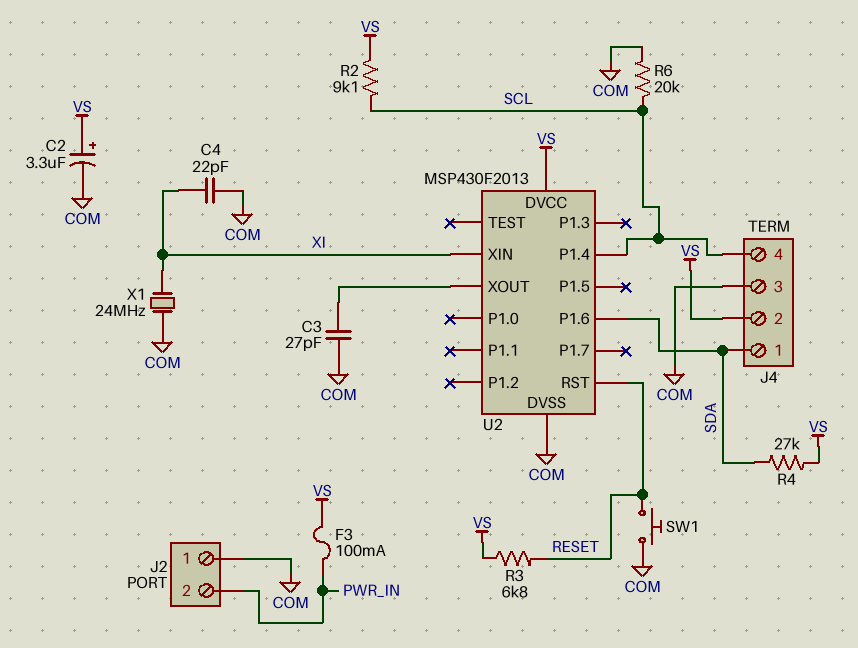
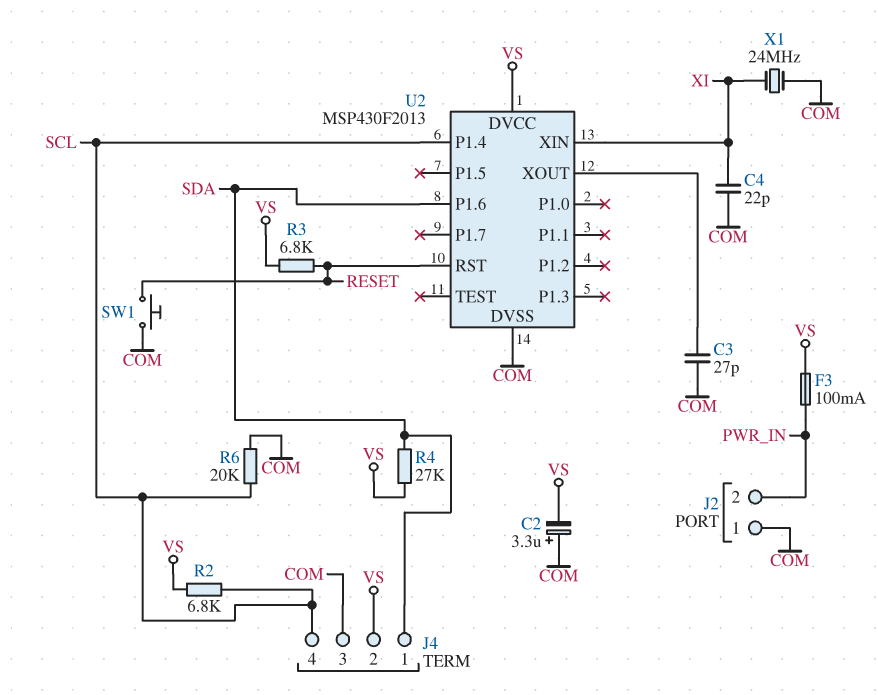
C2: 3.3uF (plus VS, minus COM) -> 3.3uF (plus COM, minus VS)
R2: 9.1k (SCL, VS) -> 6.8k (SCL, VS)

